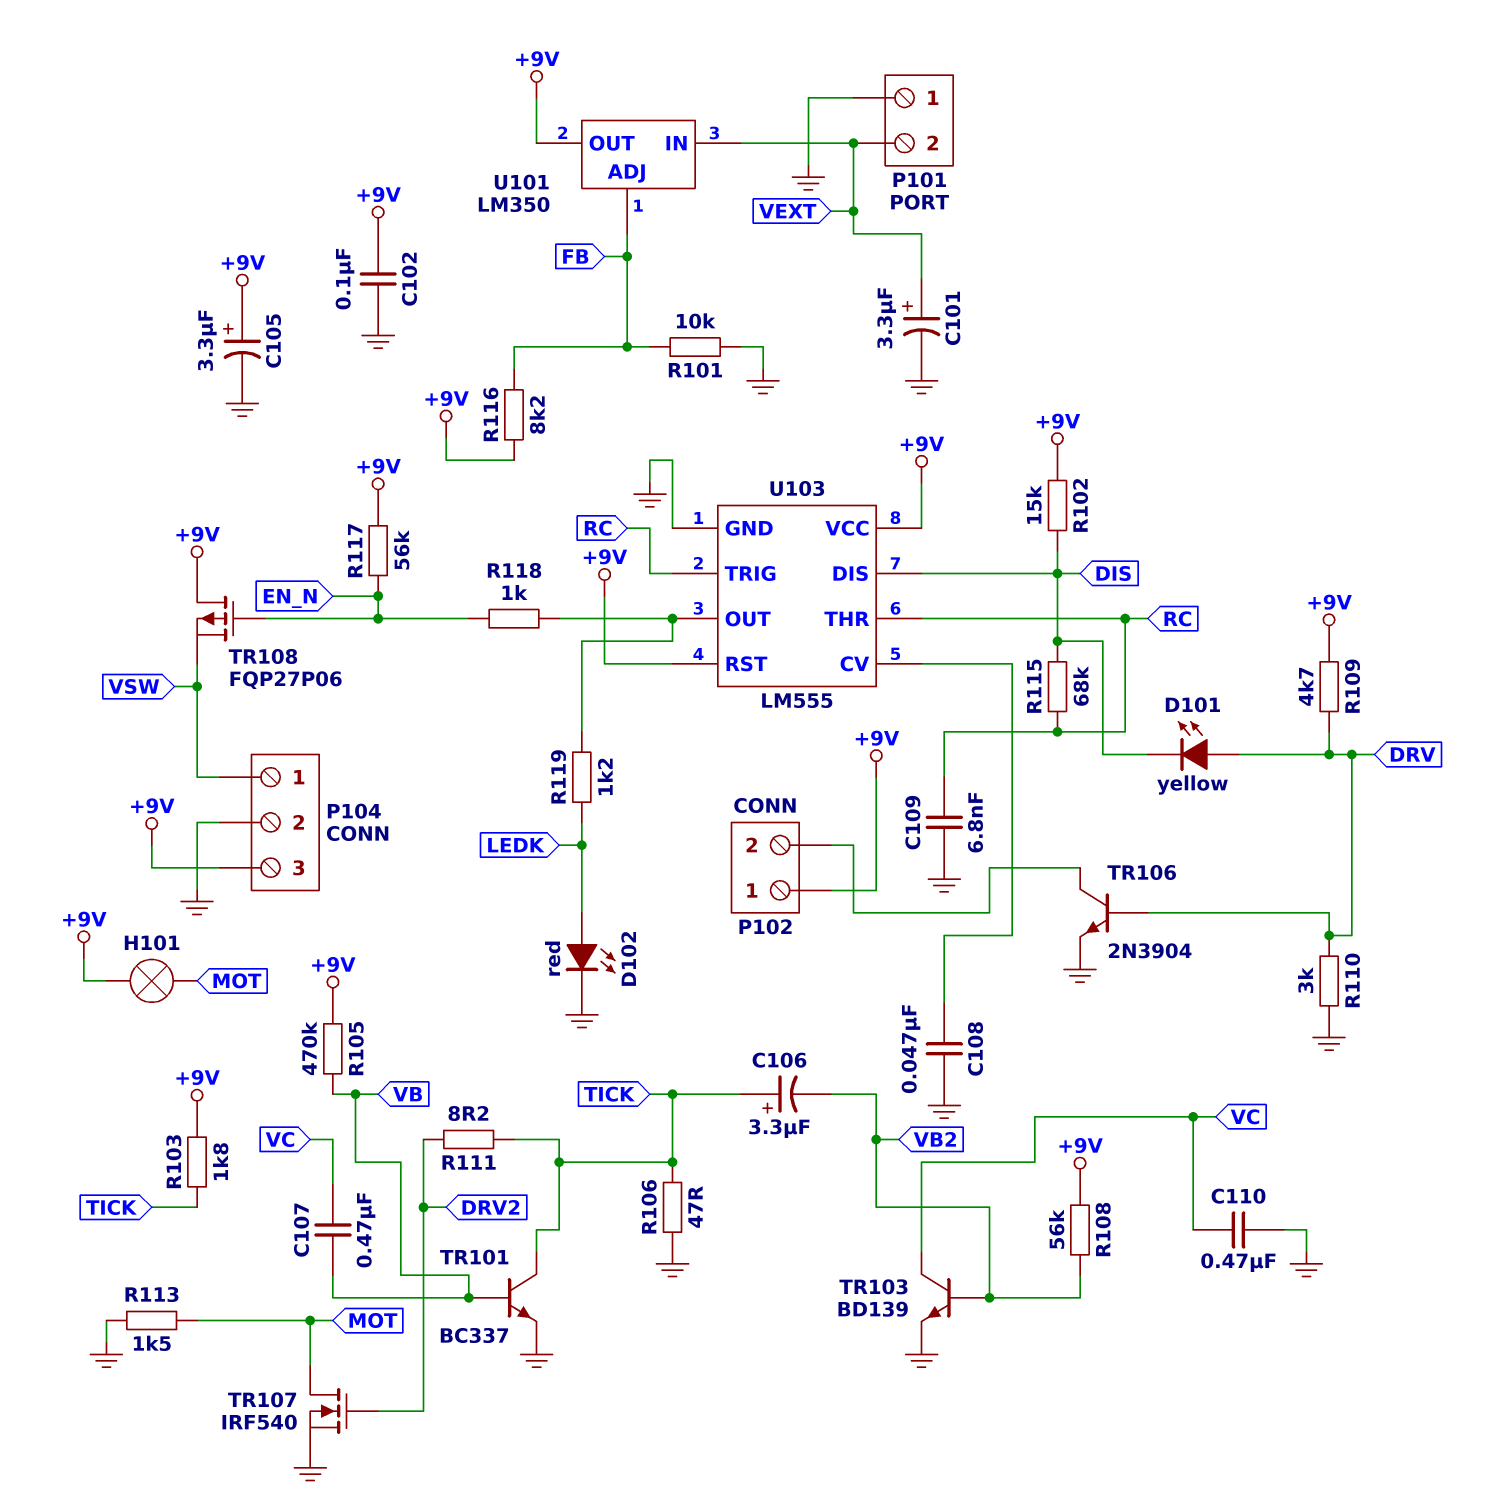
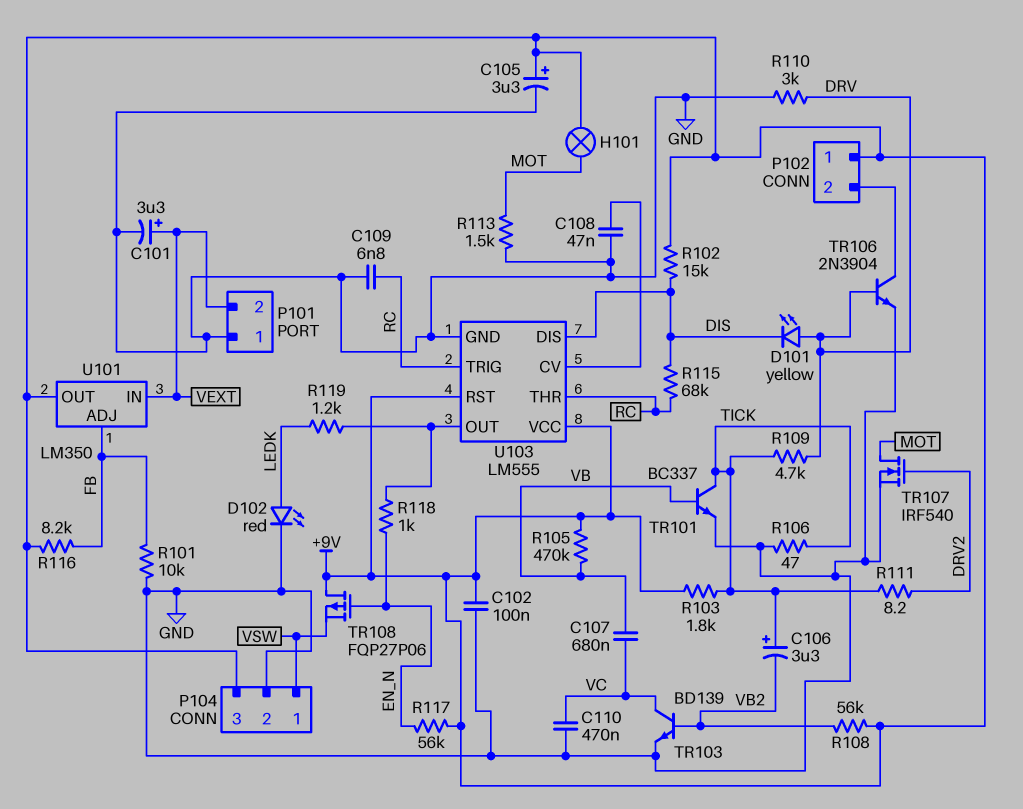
C107: 470nF (VB, VC) -> 680nF (VB, VC)
R109: 4.7k (+9V, DRV) -> 4.7k (DRV, TICK)

